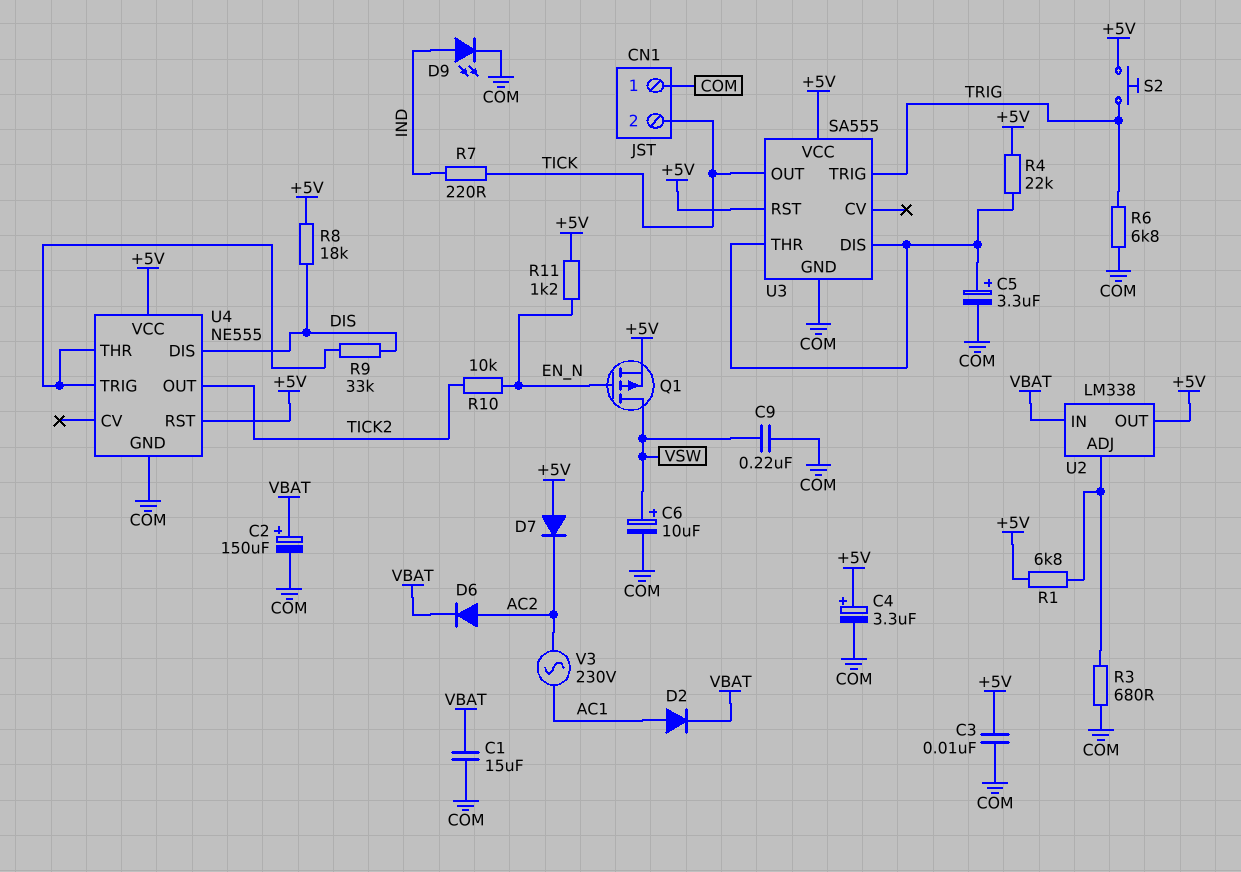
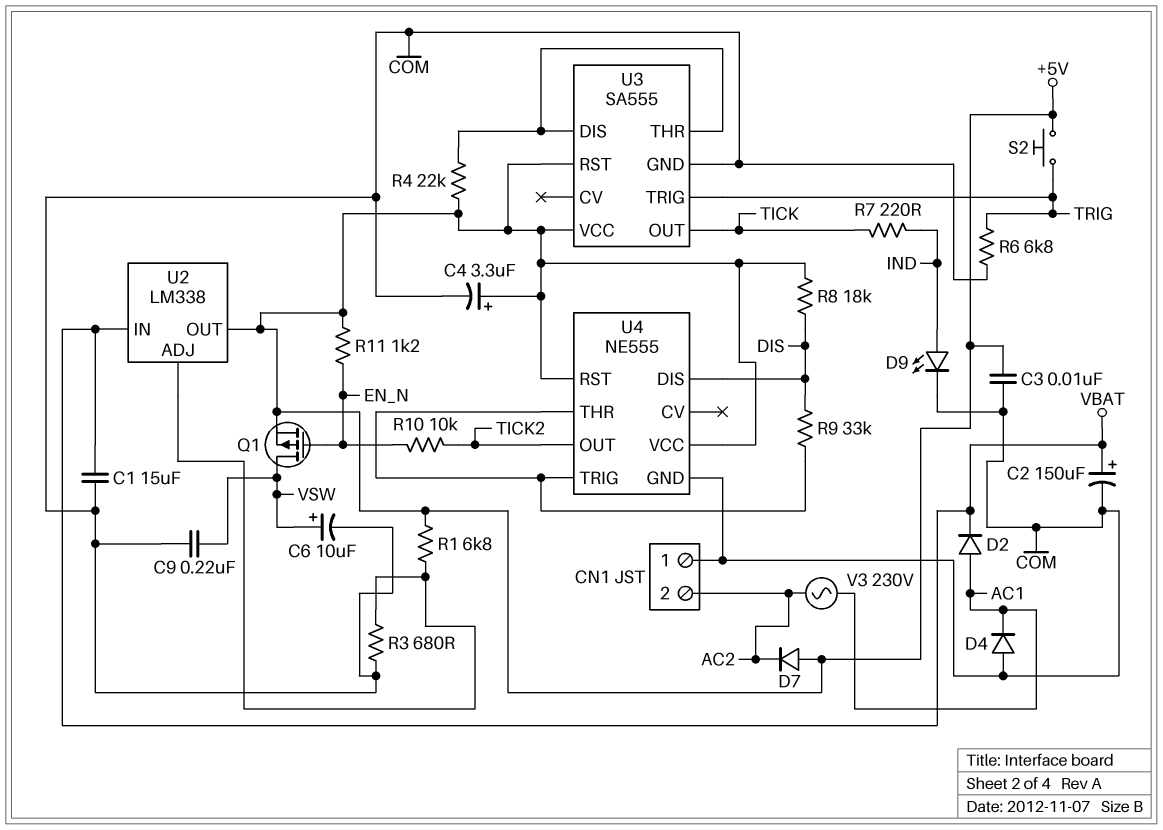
C5: 3.3uF (plus U3/DIS, minus COM) -> none
CN1 pin 2: TICK -> AC2
D4: none -> diode (A COM, K AC1)
D6: diode (A AC2, K VBAT) -> none

